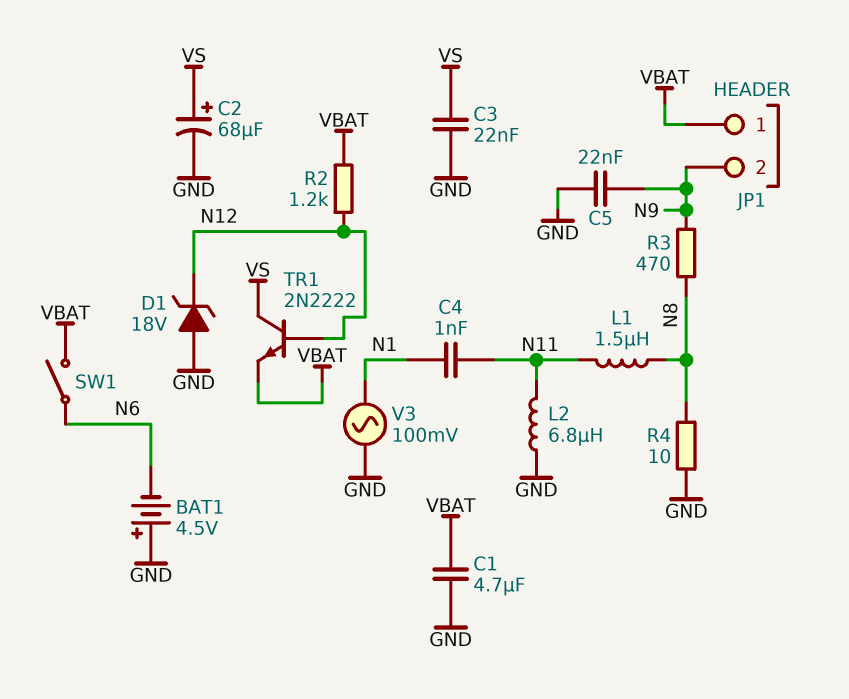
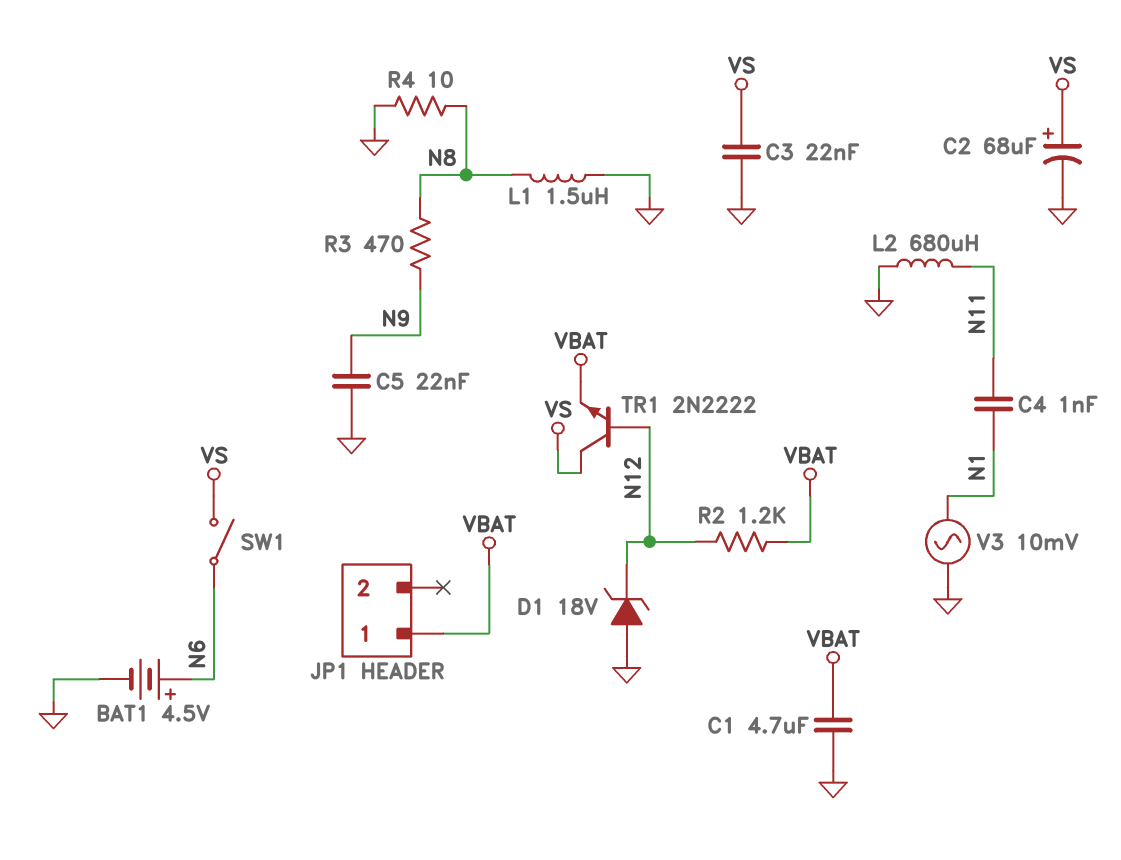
BAT1: 4.5V (plus GND, minus N6) -> 4.5V (plus N6, minus GND)
JP1 pin 2: N9 -> none
L1: 1.5uH (N8, N11) -> 1.5uH (GND, N8)
L2: 6.8uH (GND, N11) -> 680uH (GND, N11)
SW1: switch (N6, VBAT) -> switch (N6, VS)
V3: AC 100mV (GND, N1) -> AC 10mV (GND, N1)

